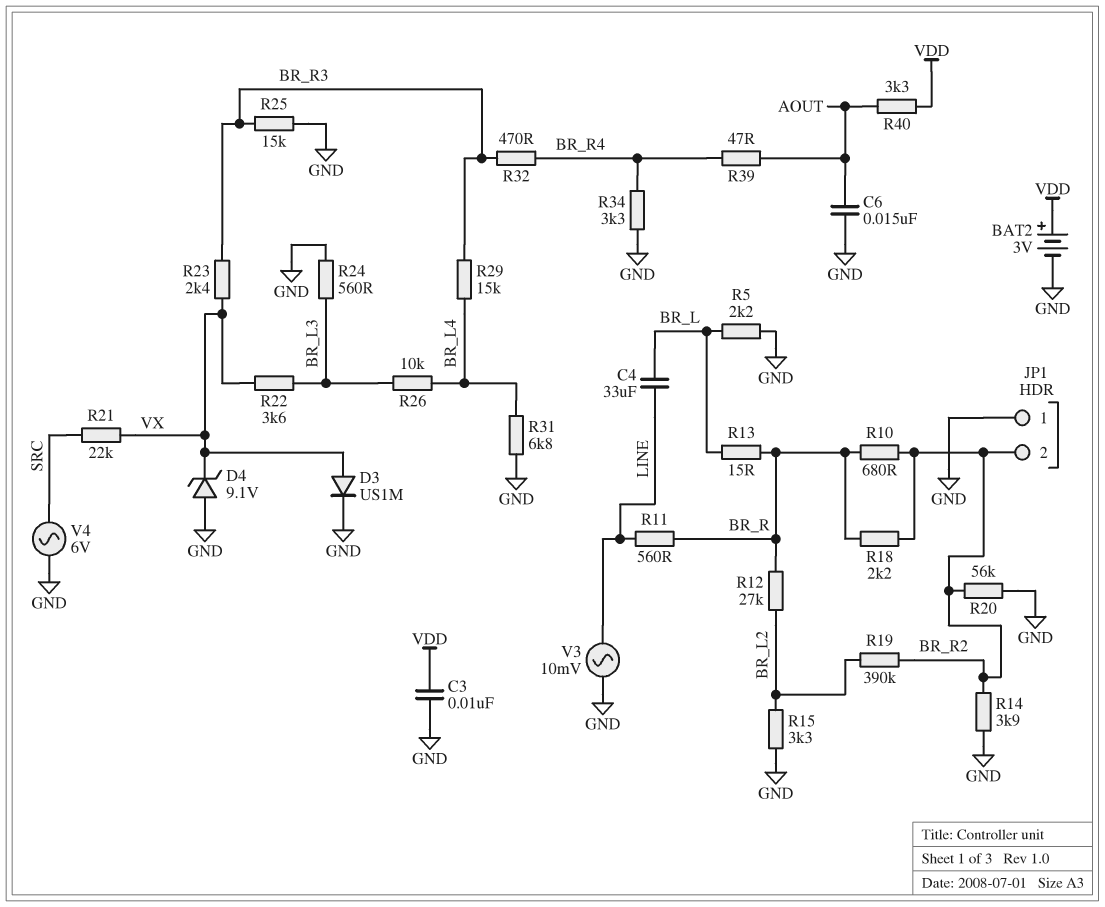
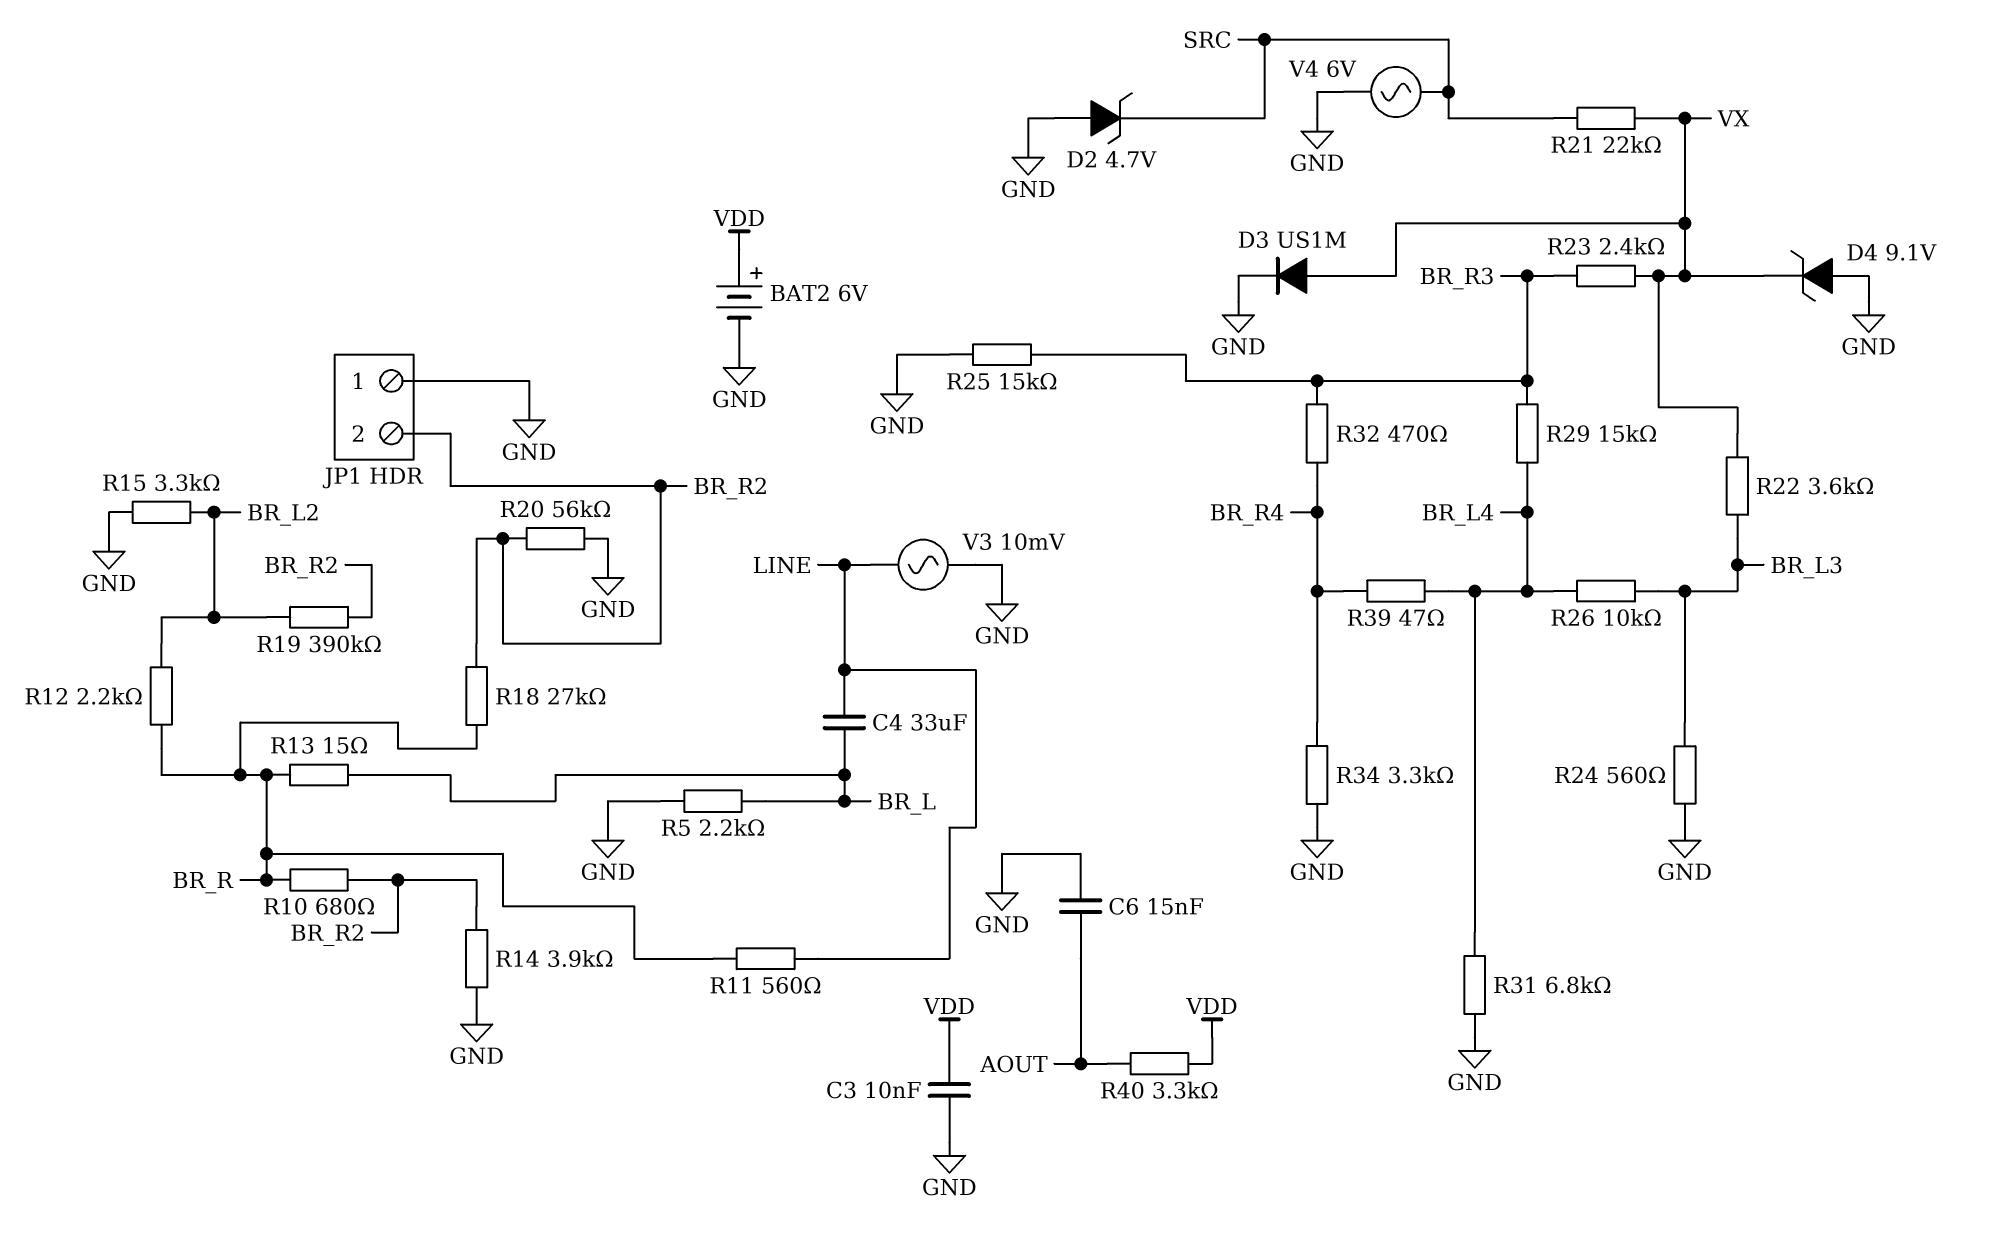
BAT2: 3V (plus VDD, minus GND) -> 6V (plus VDD, minus GND)
D2: none -> zener 4.7V (A GND, K SRC)
R12: 27k (BR_L2, BR_R) -> 2.2k (BR_L2, BR_R)
R18: 2.2k (BR_R, BR_R2) -> 27k (BR_R, BR_R2)
R39: 47 (AOUT, BR_R4) -> 47 (BR_L4, BR_R4)

